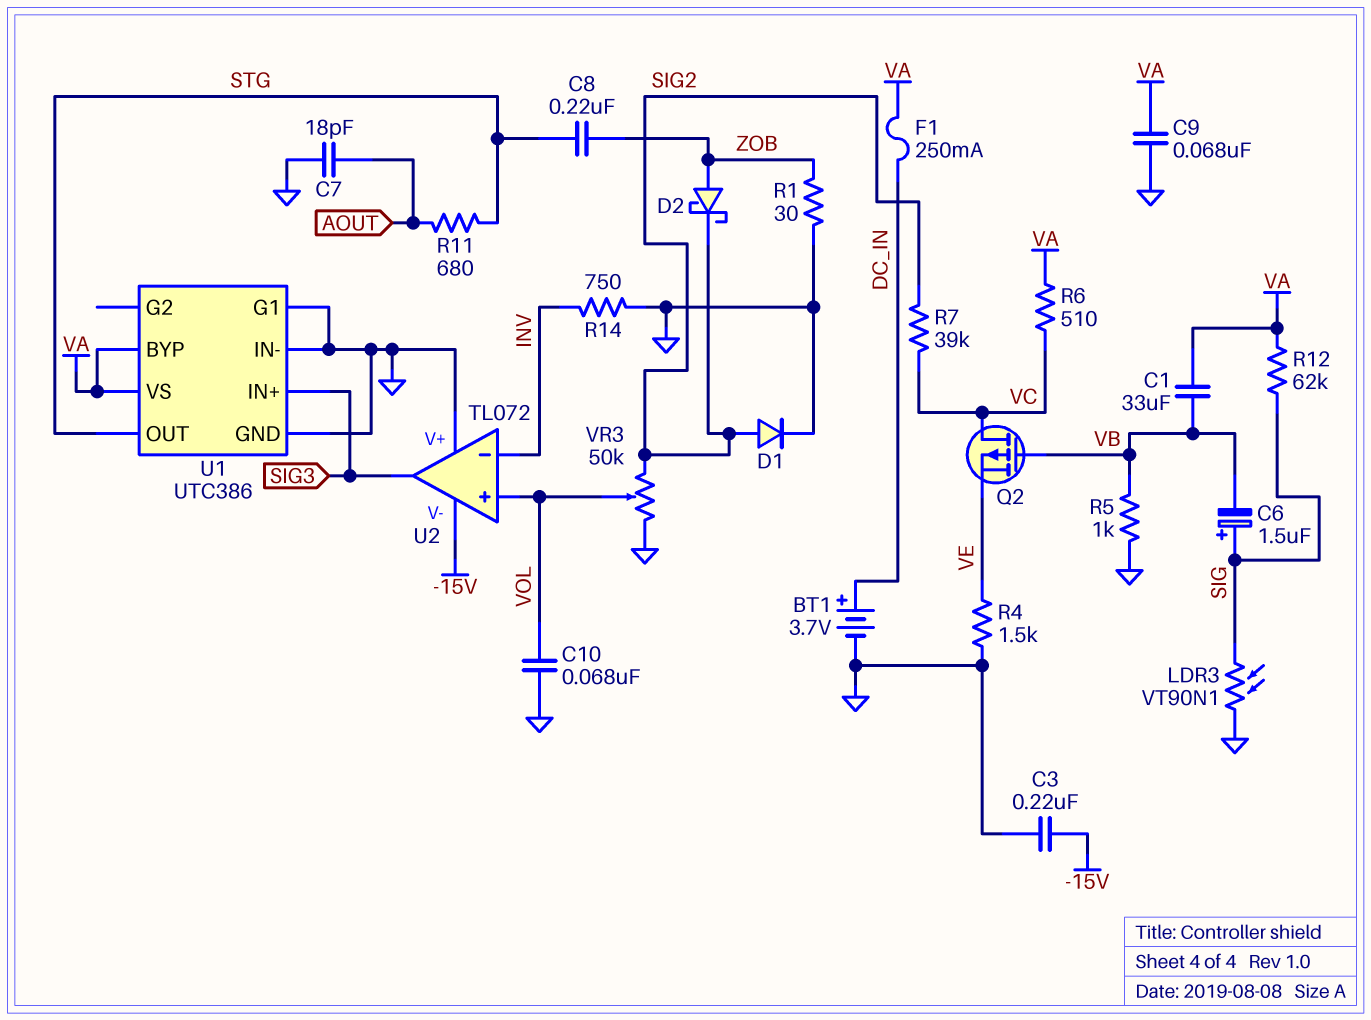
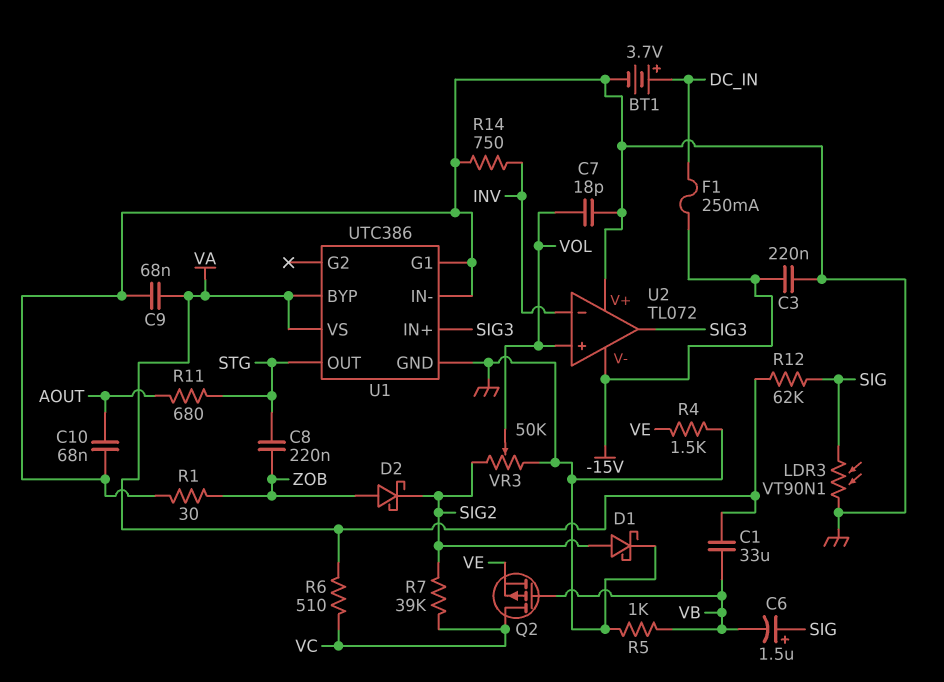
C7: 18pF (AOUT, GND) -> 18pF (GND, VOL)
C10: 68nF (GND, VOL) -> 68nF (AOUT, GND)
D1: diode (A SIG2, K GND) -> schottky (A SIG2, K GND)
F1: 250mA (DC_IN, VA) -> 250mA (-15V, DC_IN)

